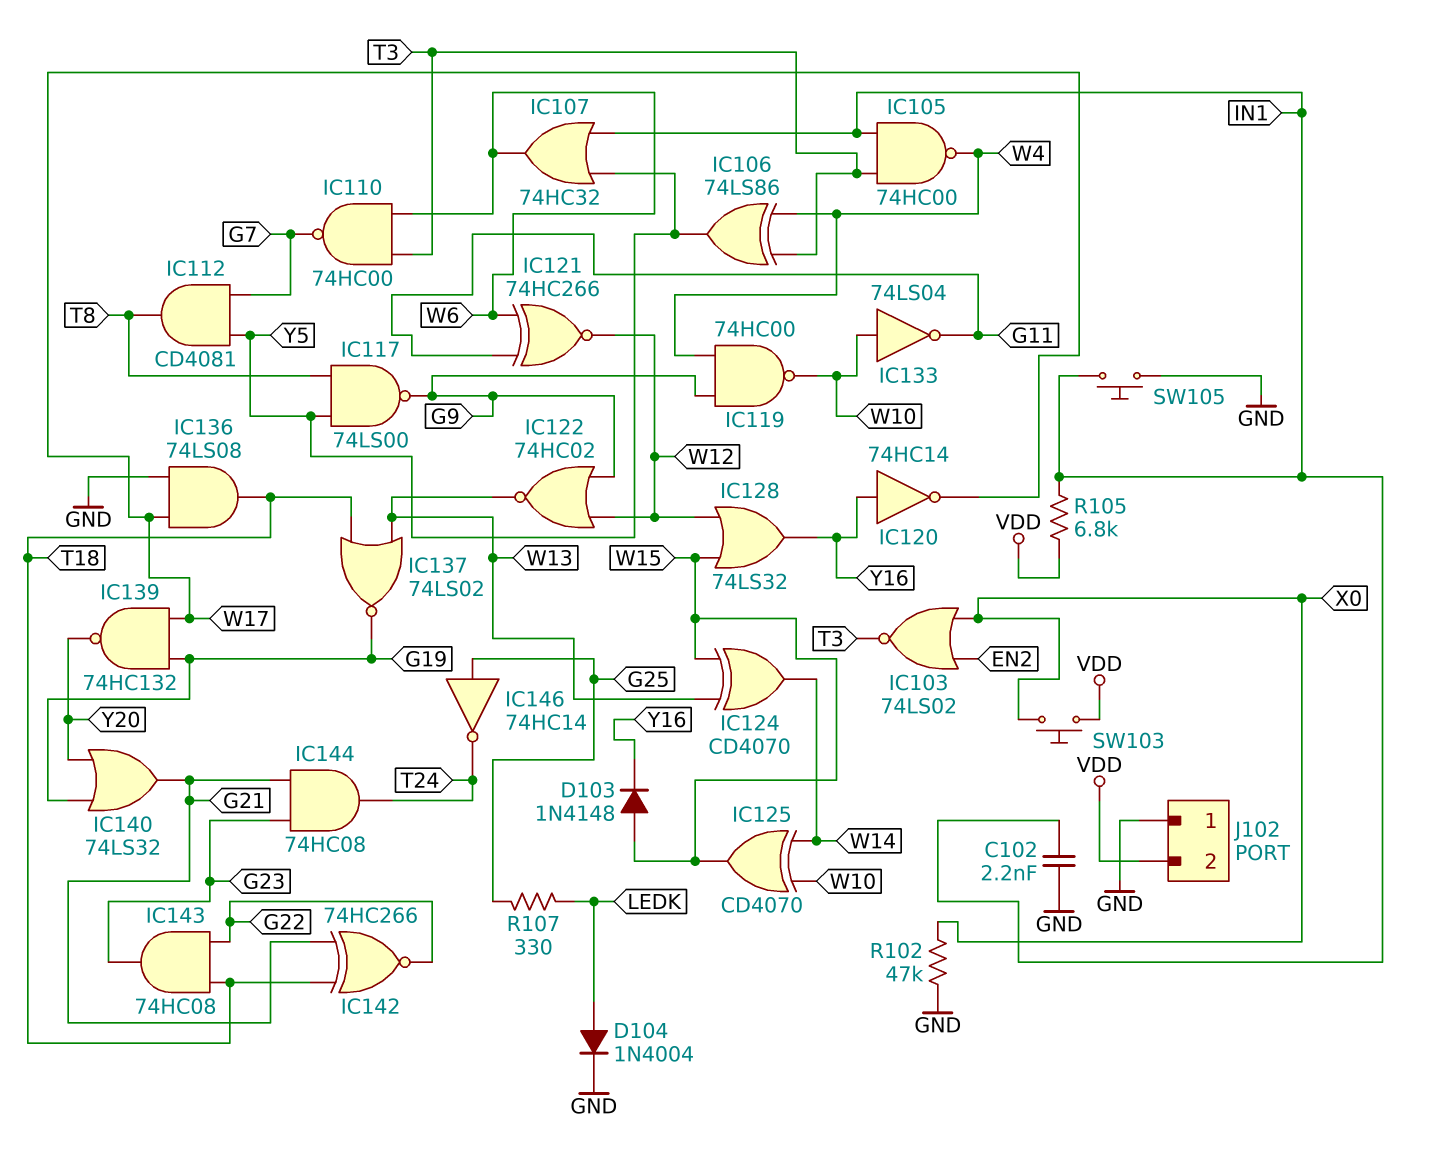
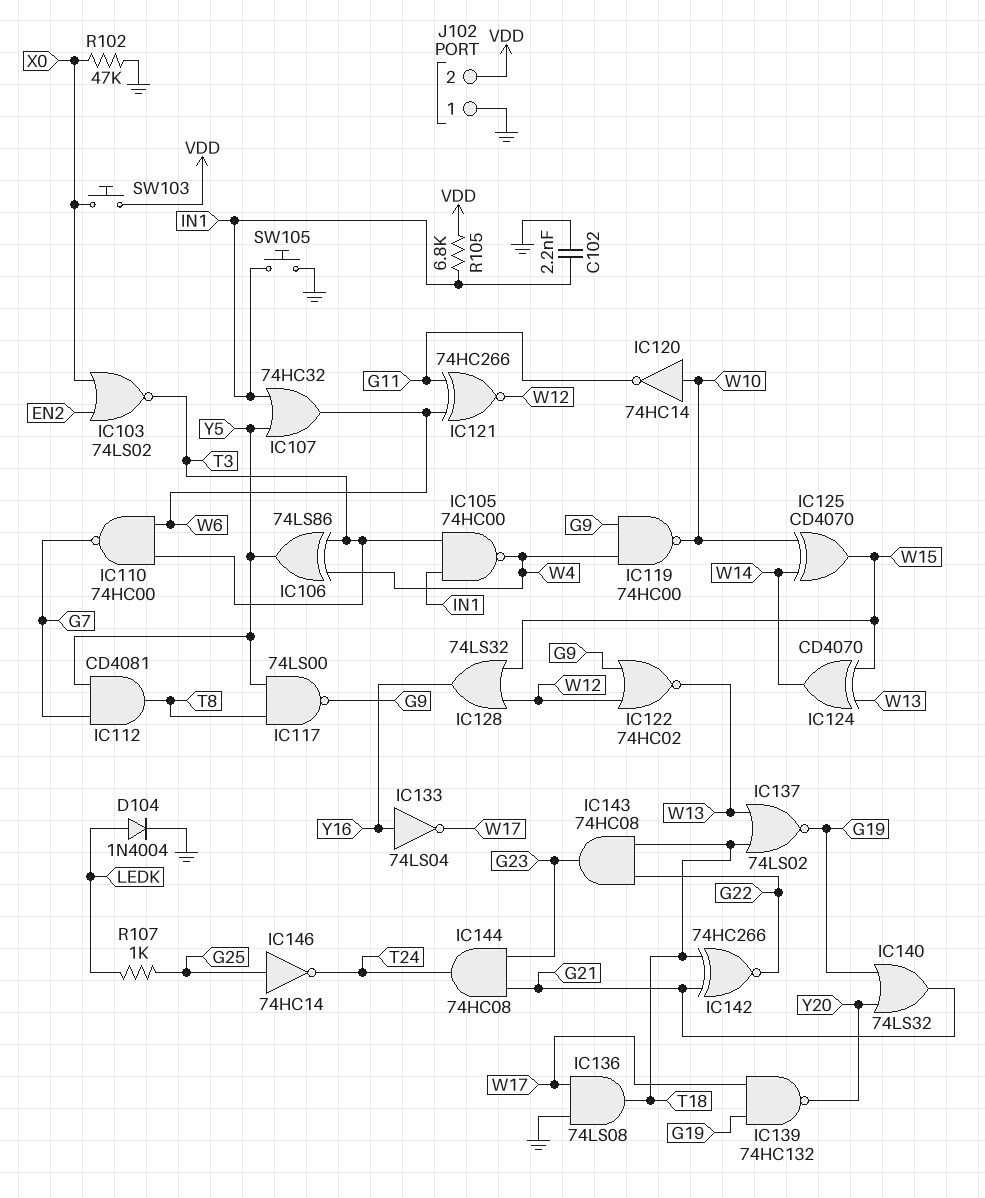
D103: diode 1N4148 (A W15, K Y16) -> none
IC120: NOT 74HC14 (in Y16, out W17) -> NOT 74HC14 (in W10, out G11)
IC133: NOT 74LS04 (in W10, out G11) -> NOT 74LS04 (in Y16, out W17)
R107: 330 (G25, LEDK) -> 1k (G25, LEDK)

